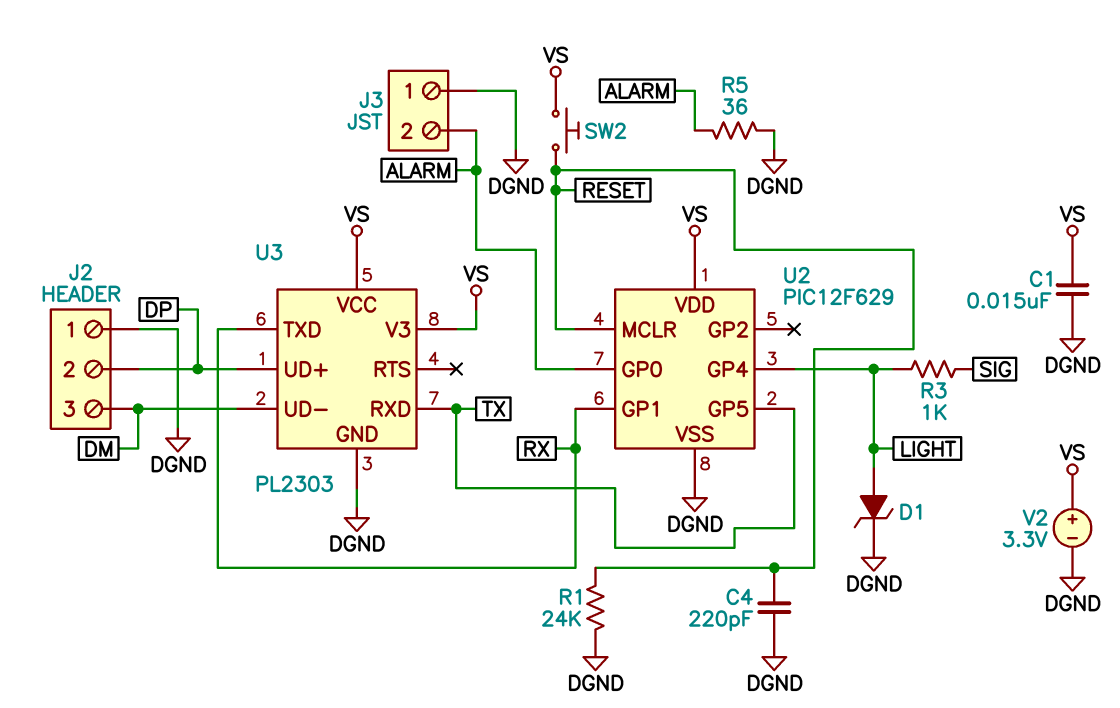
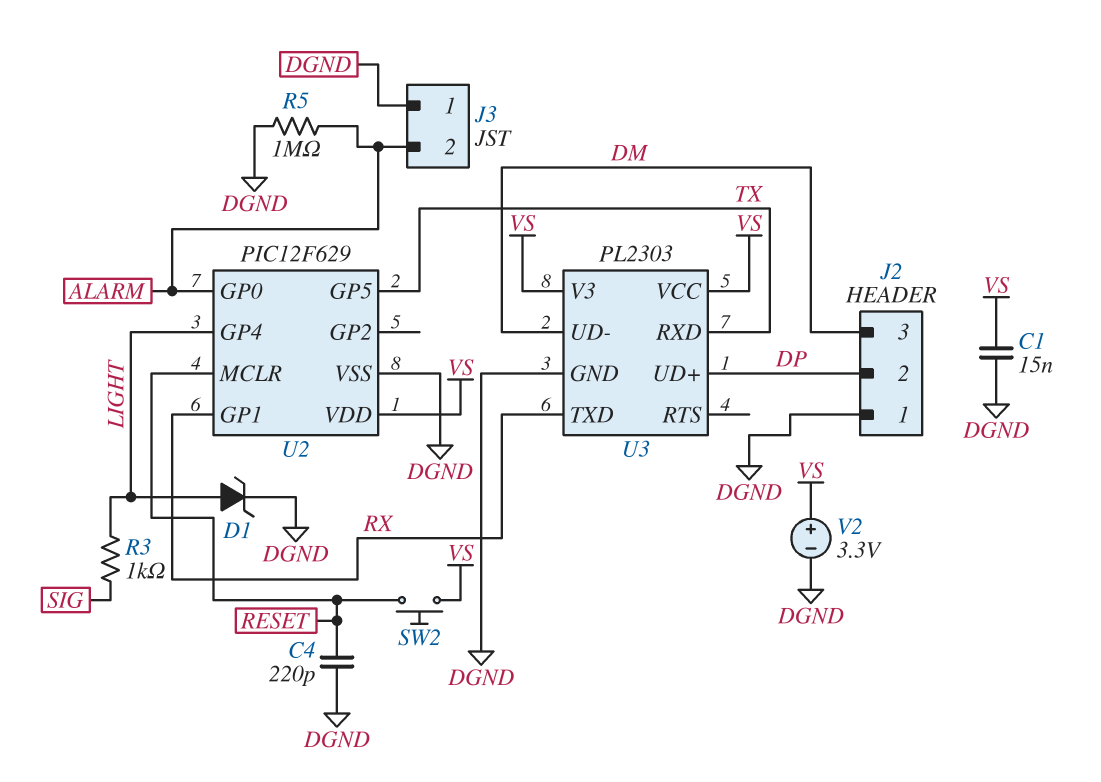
R1: 24k (DGND, RESET) -> none
R5: 36 (ALARM, DGND) -> 1M (ALARM, DGND)

